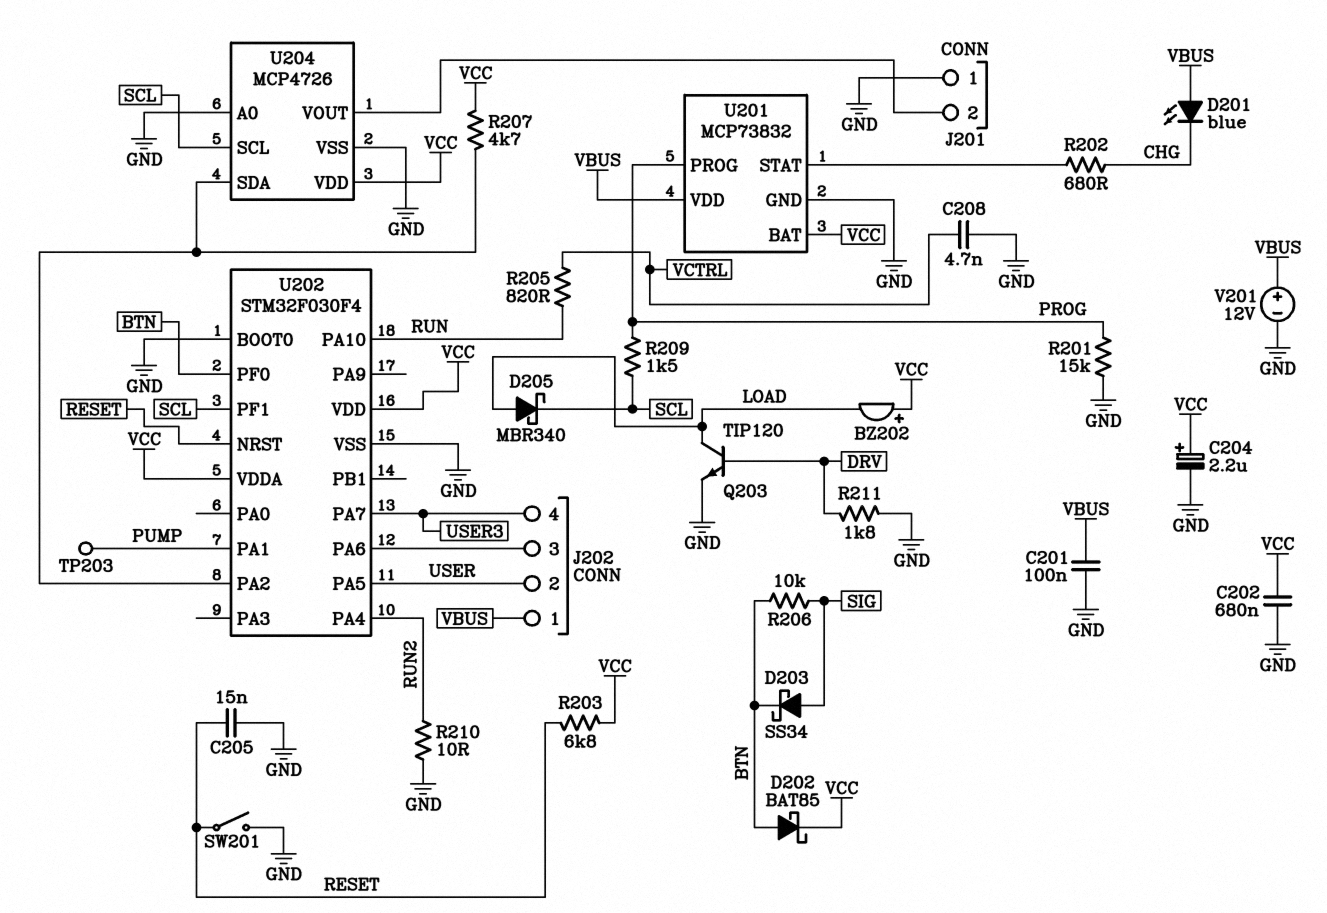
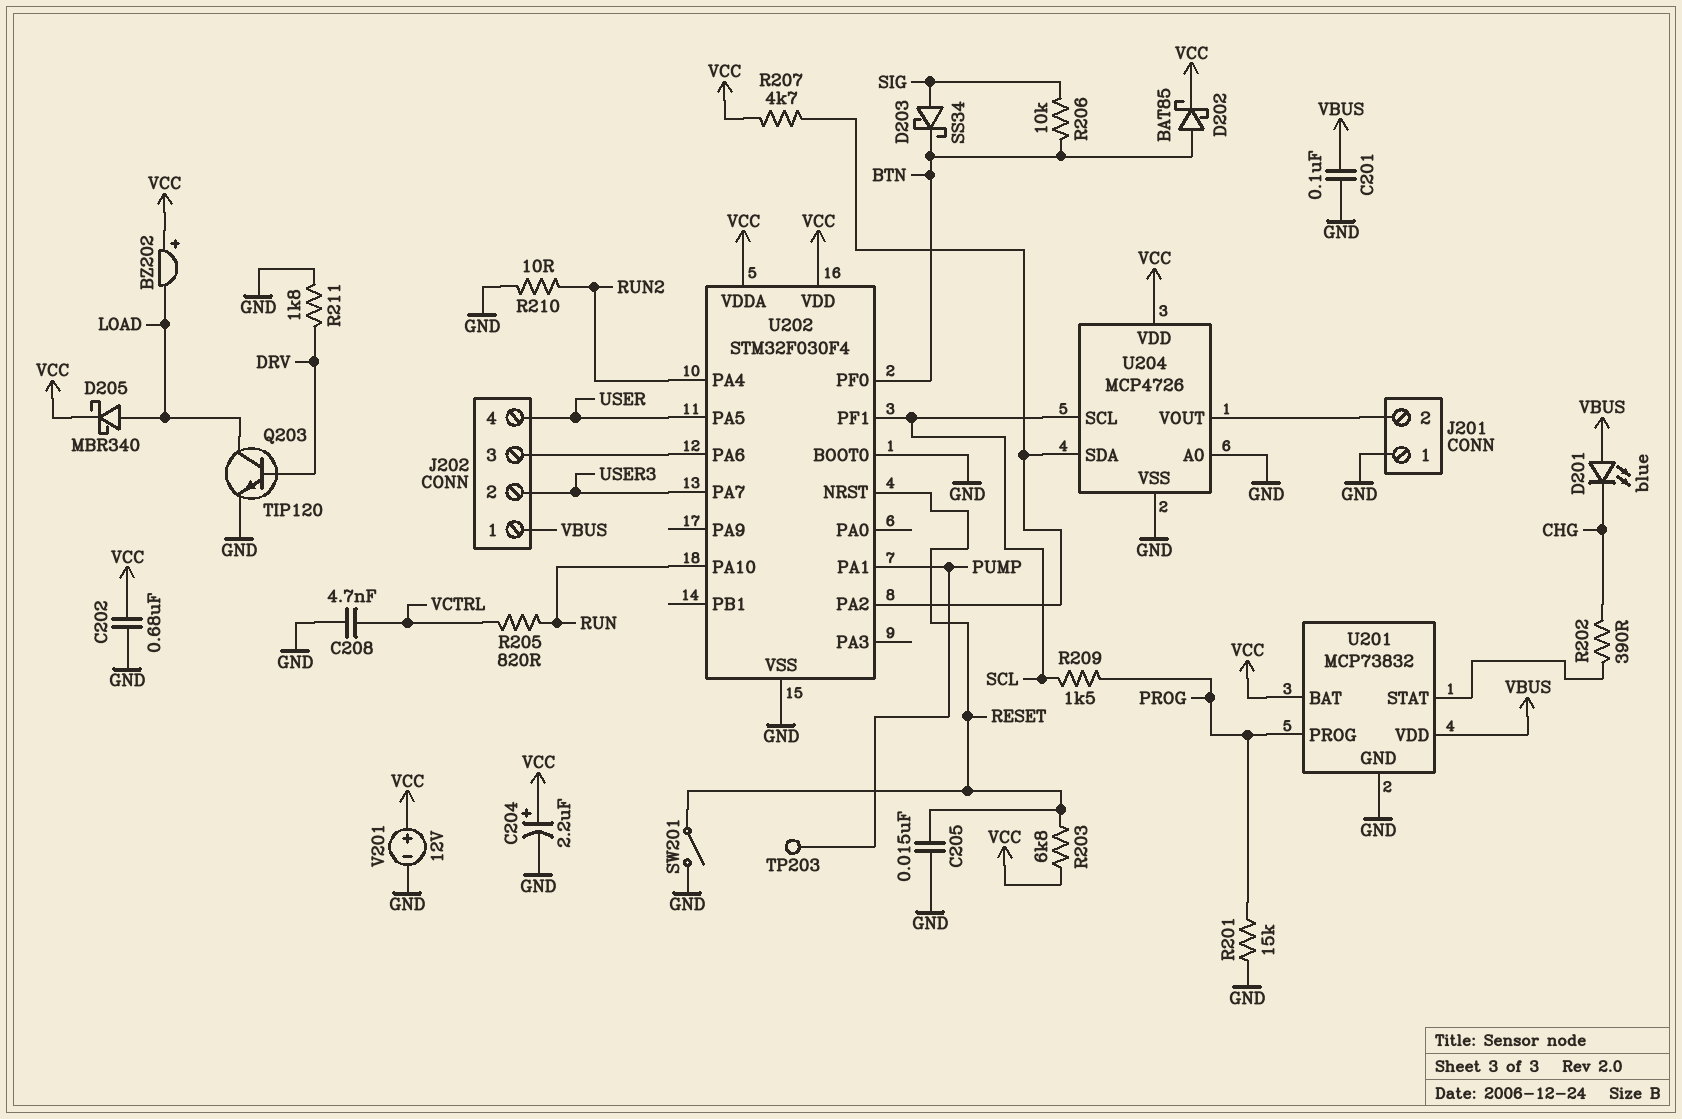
D205: schottky MBR340 (A LOAD, K SCL) -> schottky MBR340 (A LOAD, K VCC)
J202 pin 2: USER -> USER3
J202 pin 4: USER3 -> USER
R202: 680 (CHG, U201/STAT) -> 390 (CHG, U201/STAT)
V201: 12V (plus VBUS, minus GND) -> 12V (plus VCC, minus GND)

